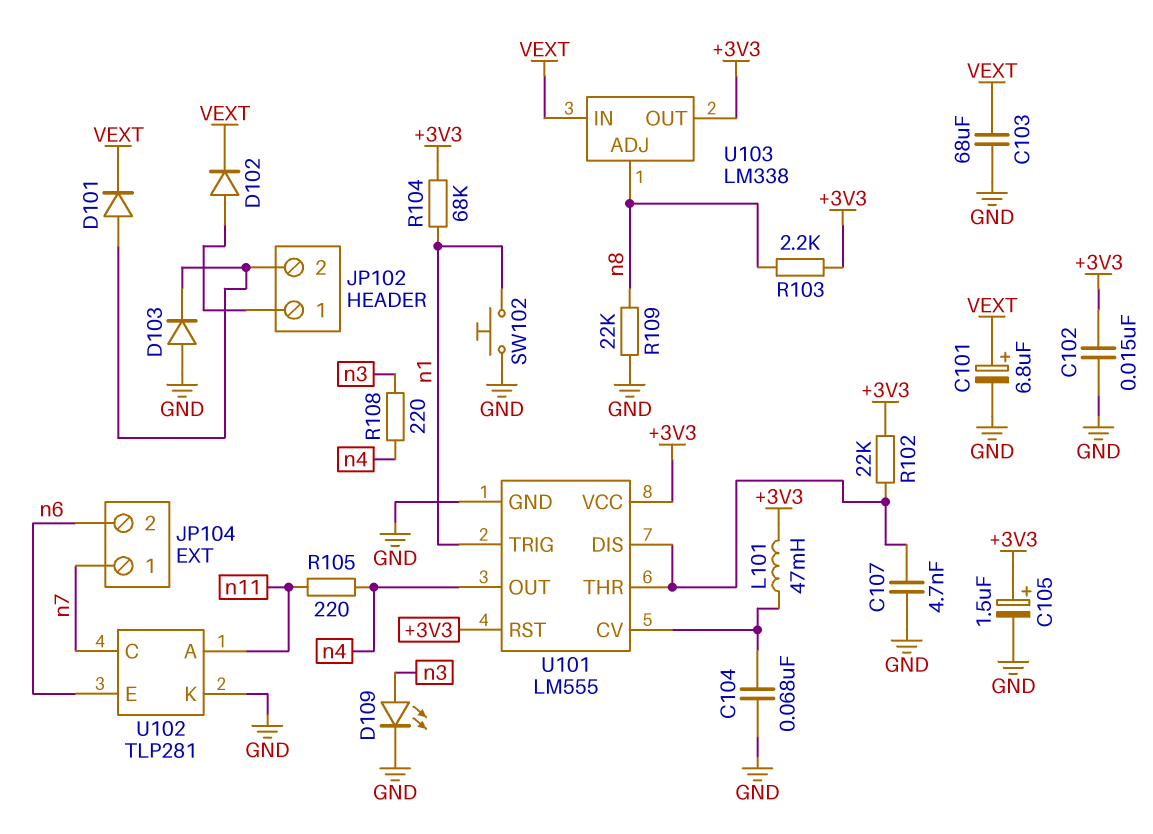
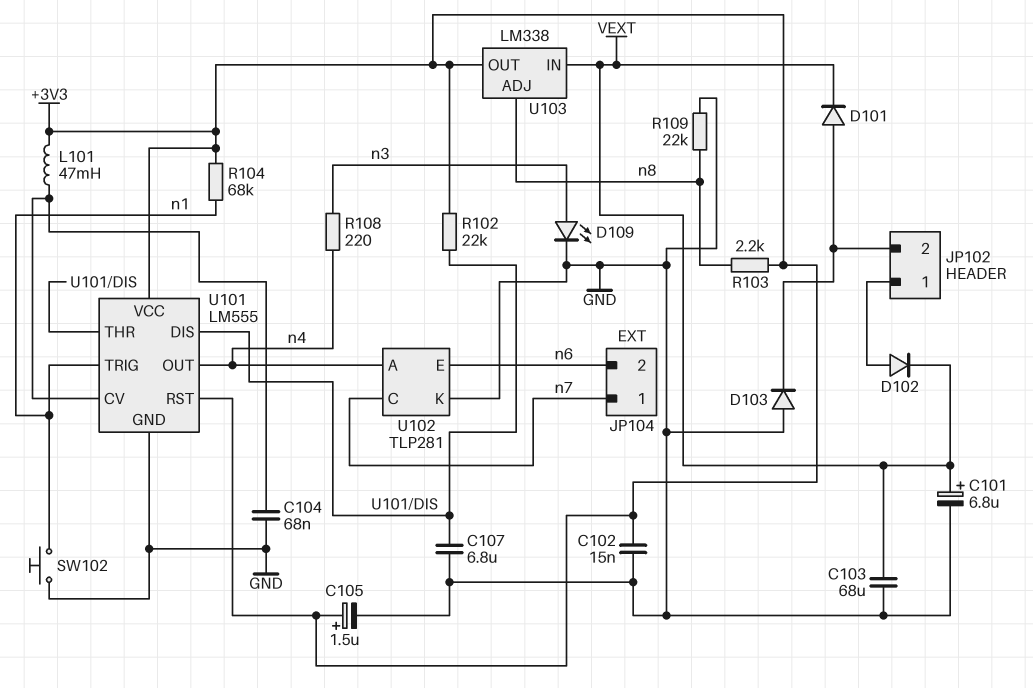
C107: 4.7nF (GND, U101/DIS) -> 6.8uF (GND, U101/DIS)
R105: 220 (n4, n11) -> none
U102 pin A: n11 -> n4

